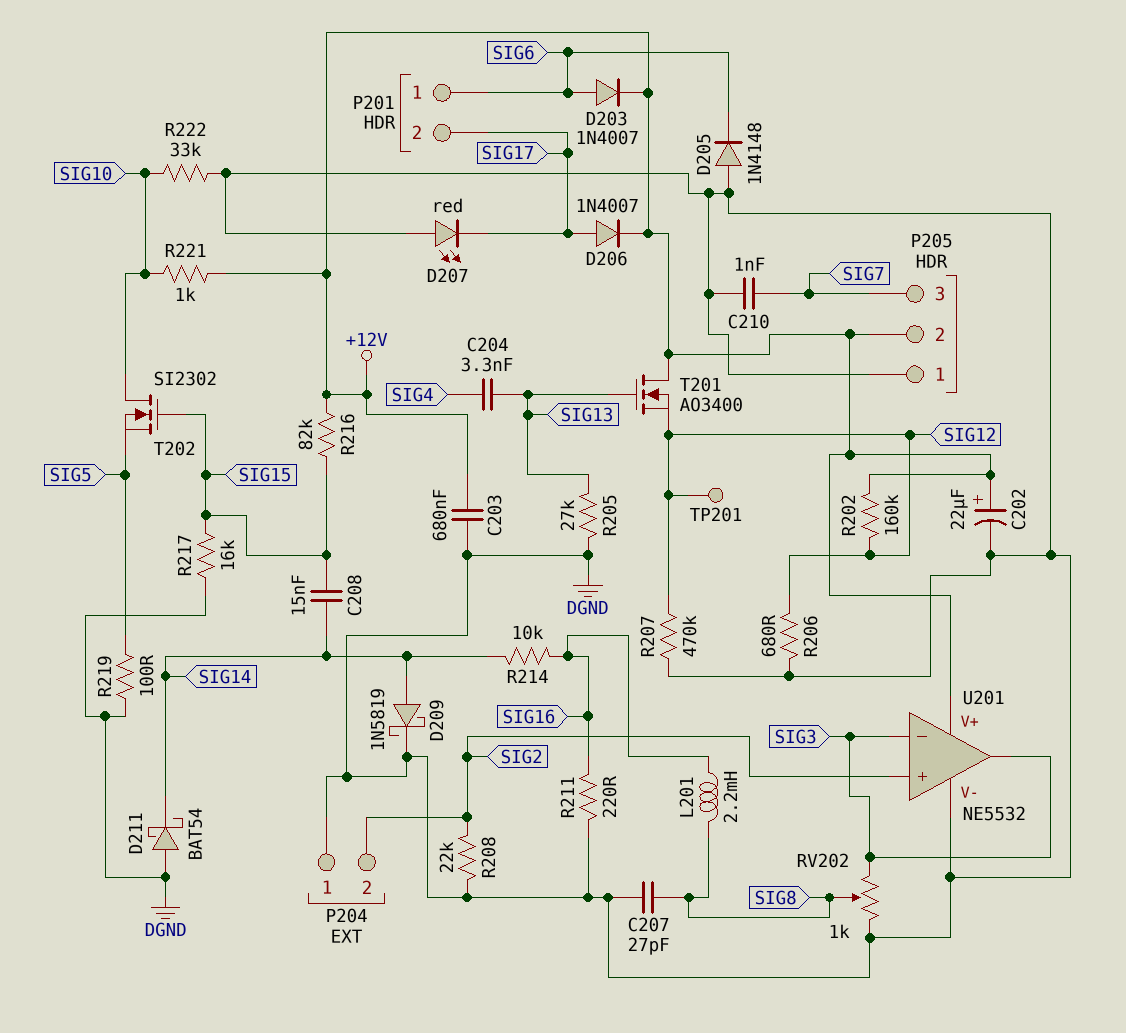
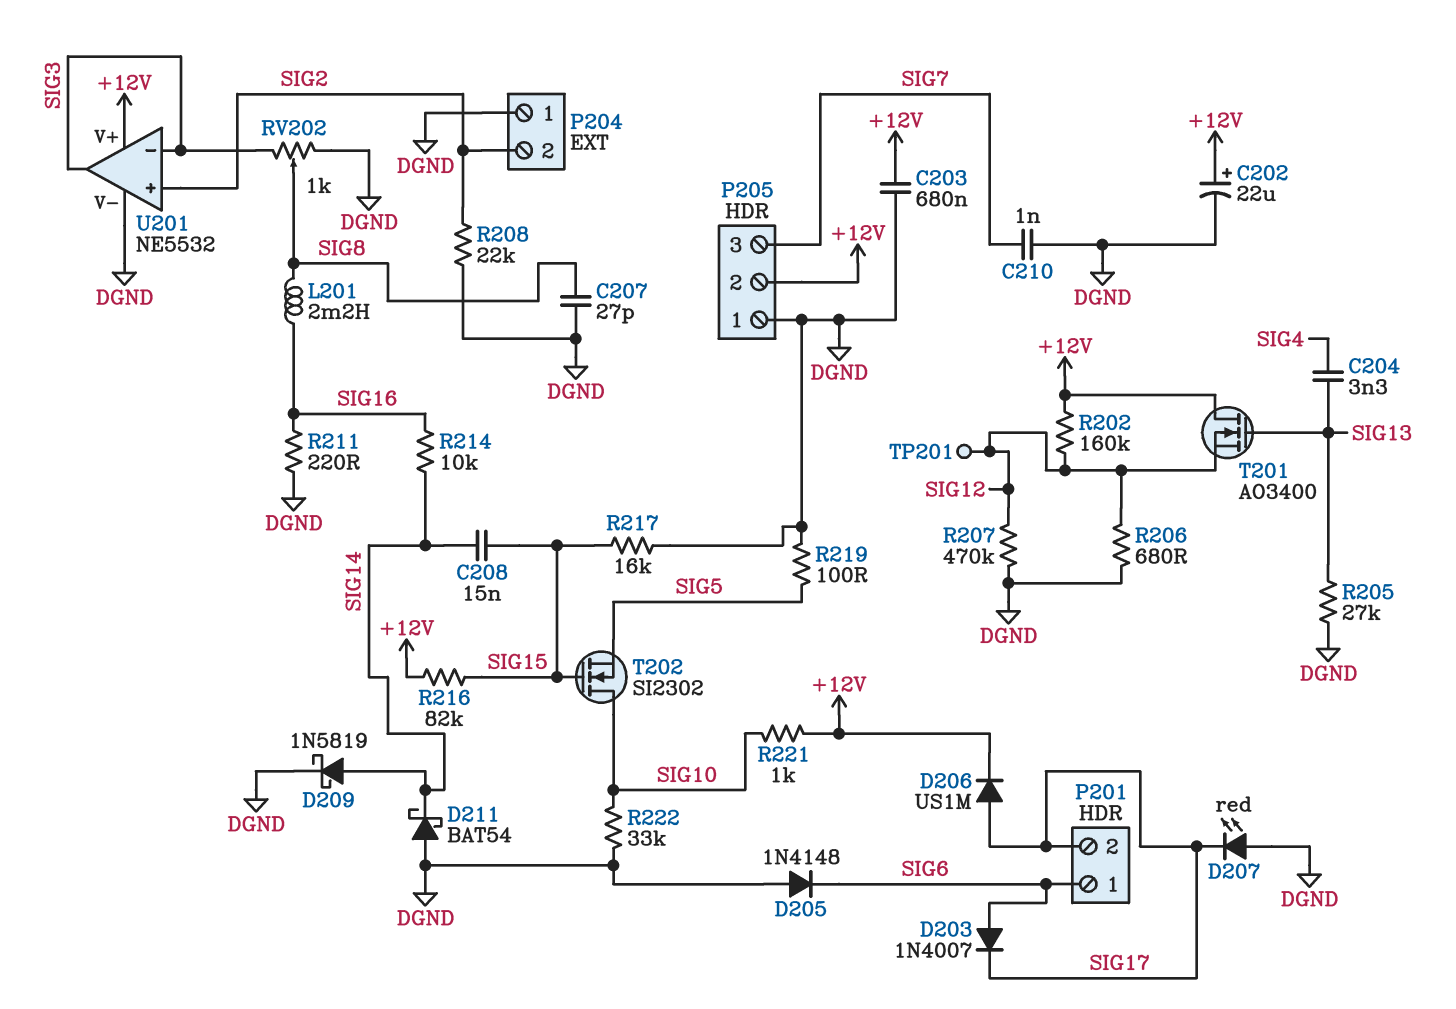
D203: diode 1N4007 (A SIG6, K +12V) -> diode 1N4007 (A SIG6, K SIG17)
D206: diode 1N4007 (A SIG17, K +12V) -> diode US1M (A SIG17, K +12V)

